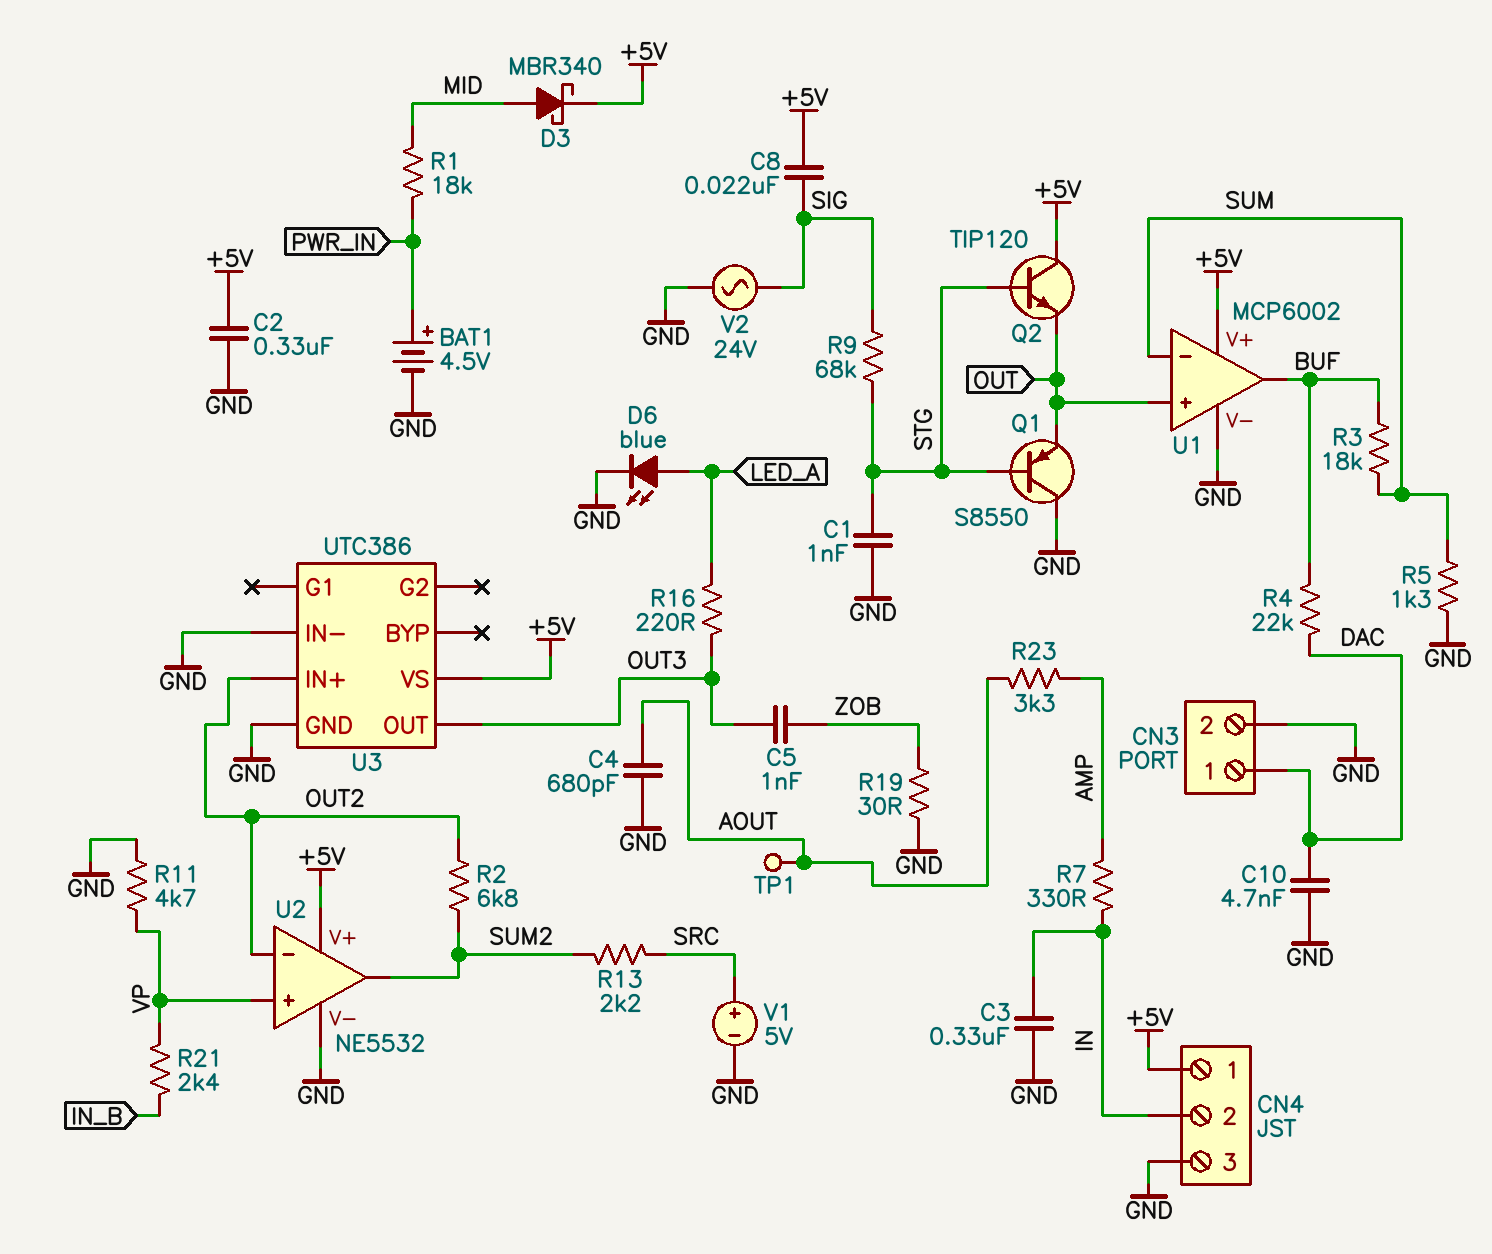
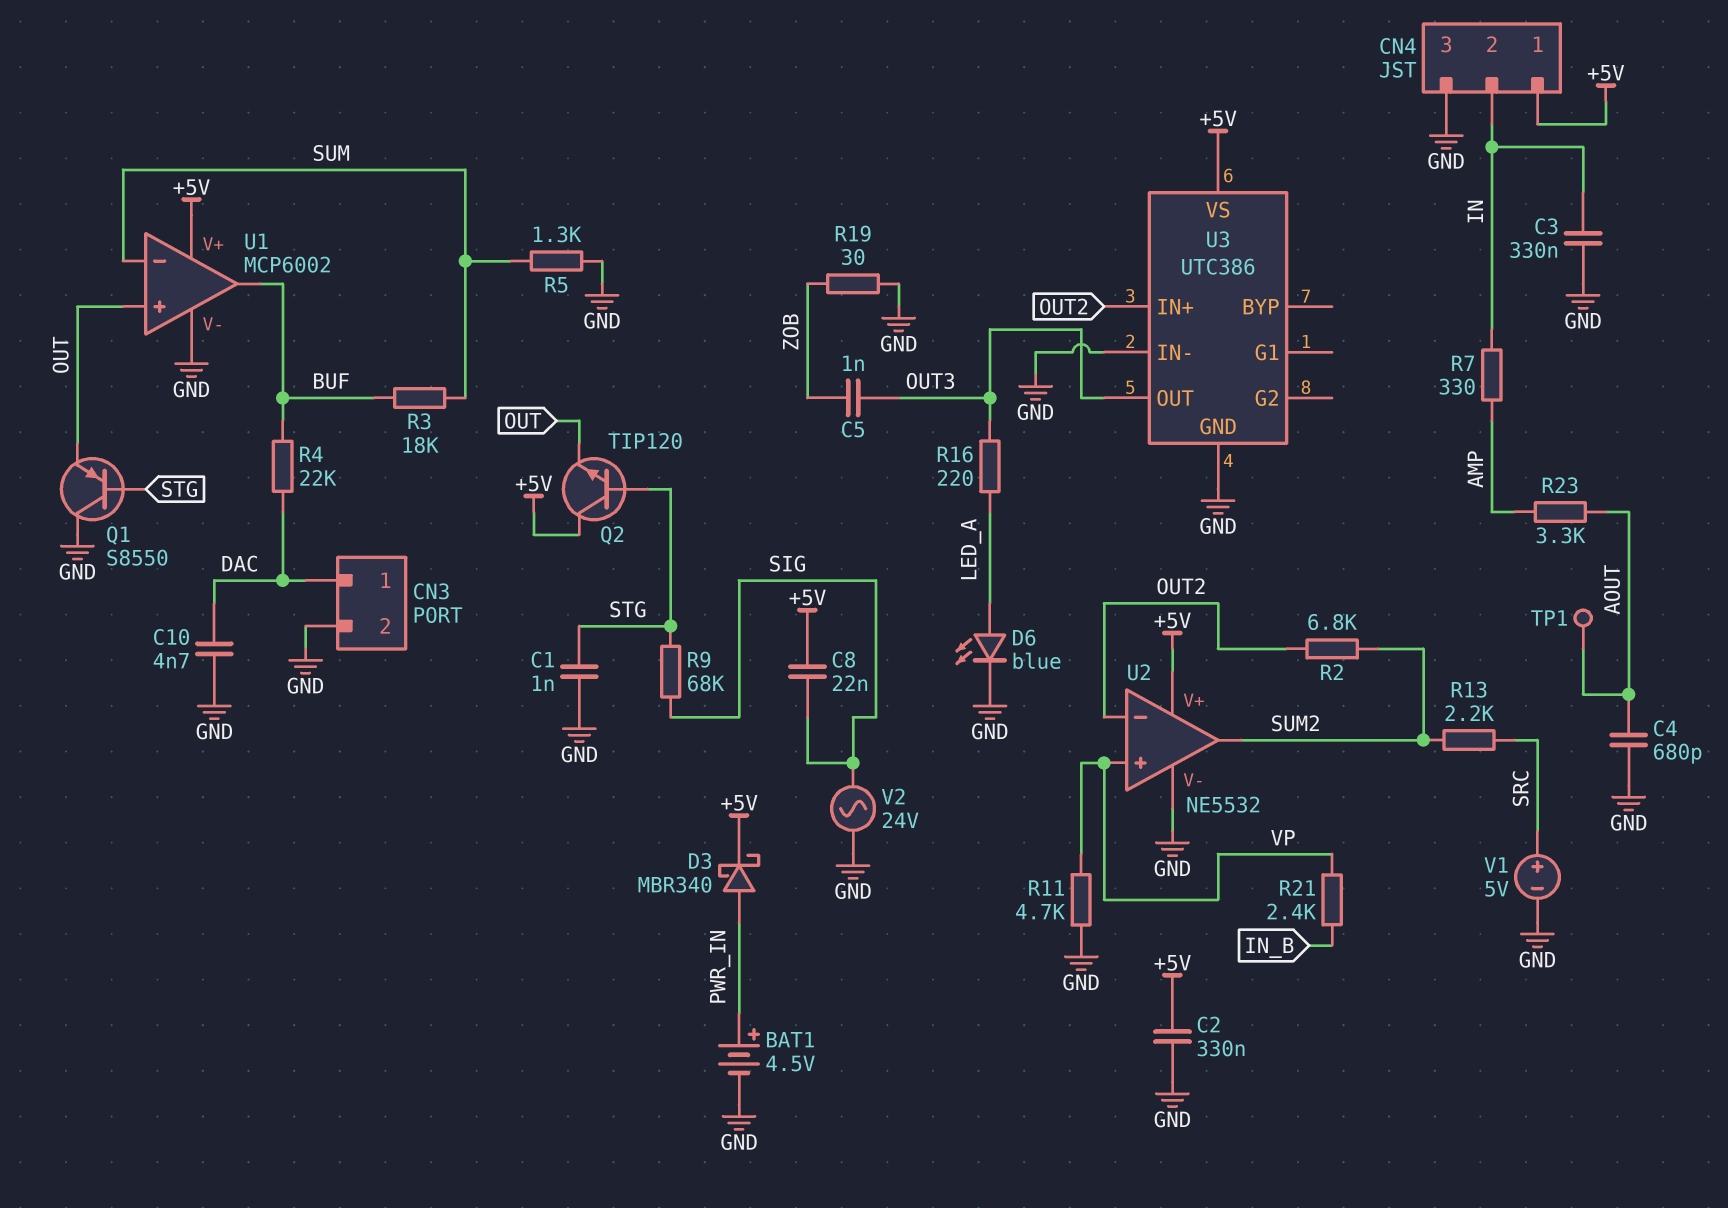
D3: schottky MBR340 (A MID, K +5V) -> schottky MBR340 (A PWR_IN, K +5V)
R1: 18k (MID, PWR_IN) -> none

